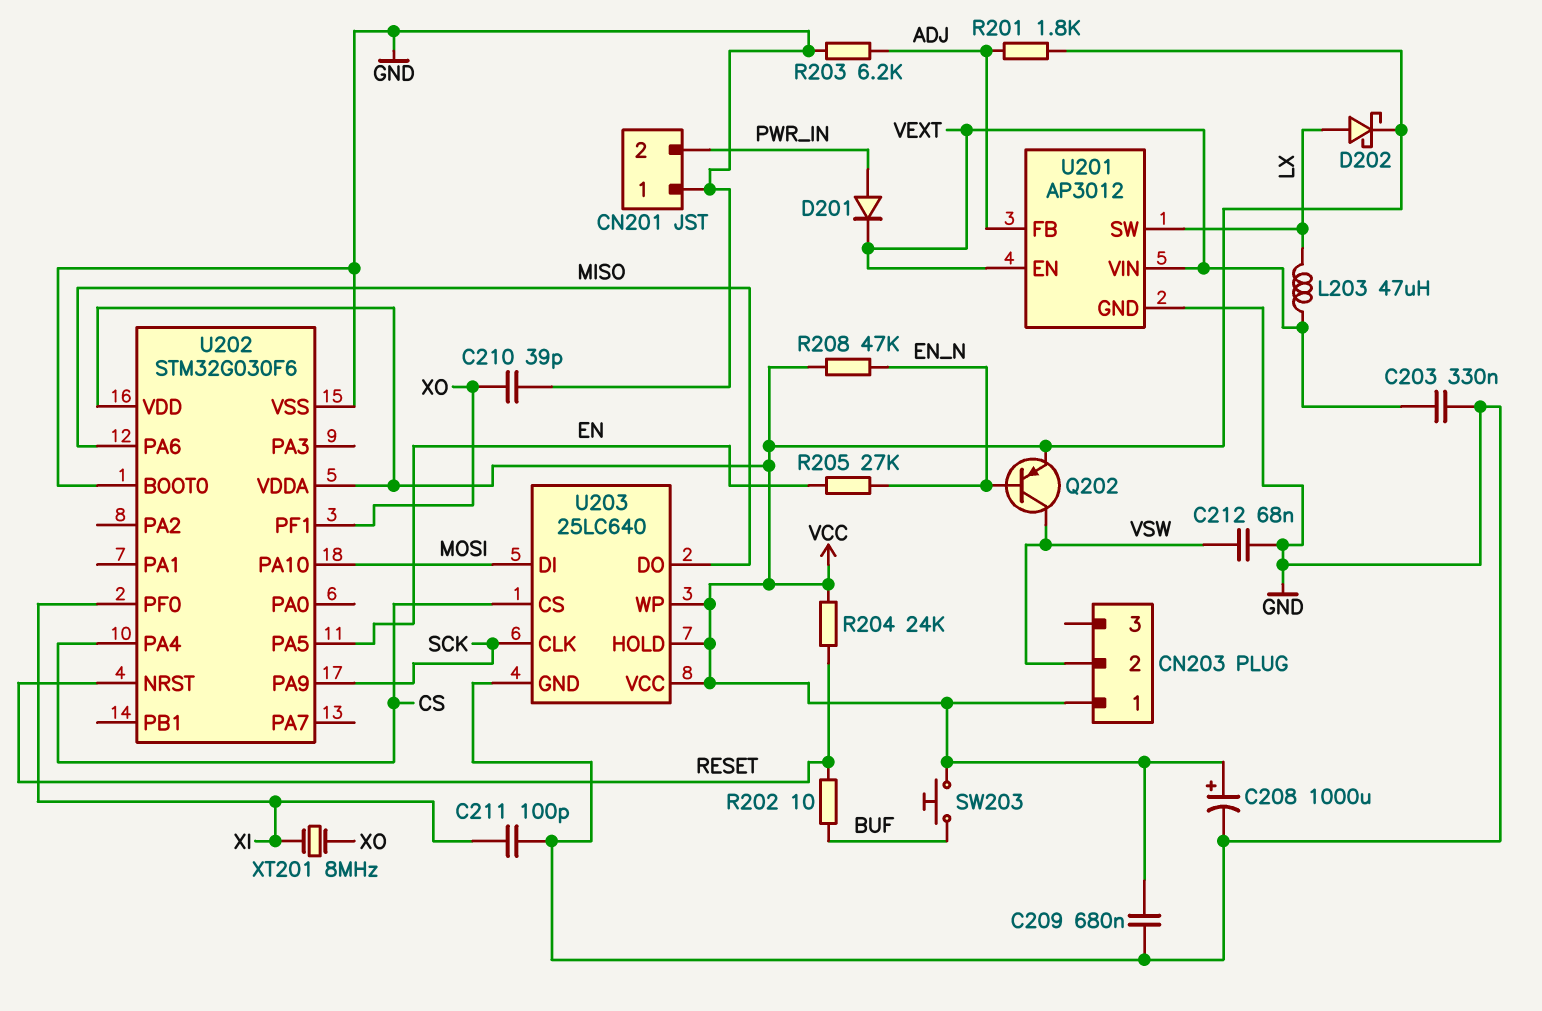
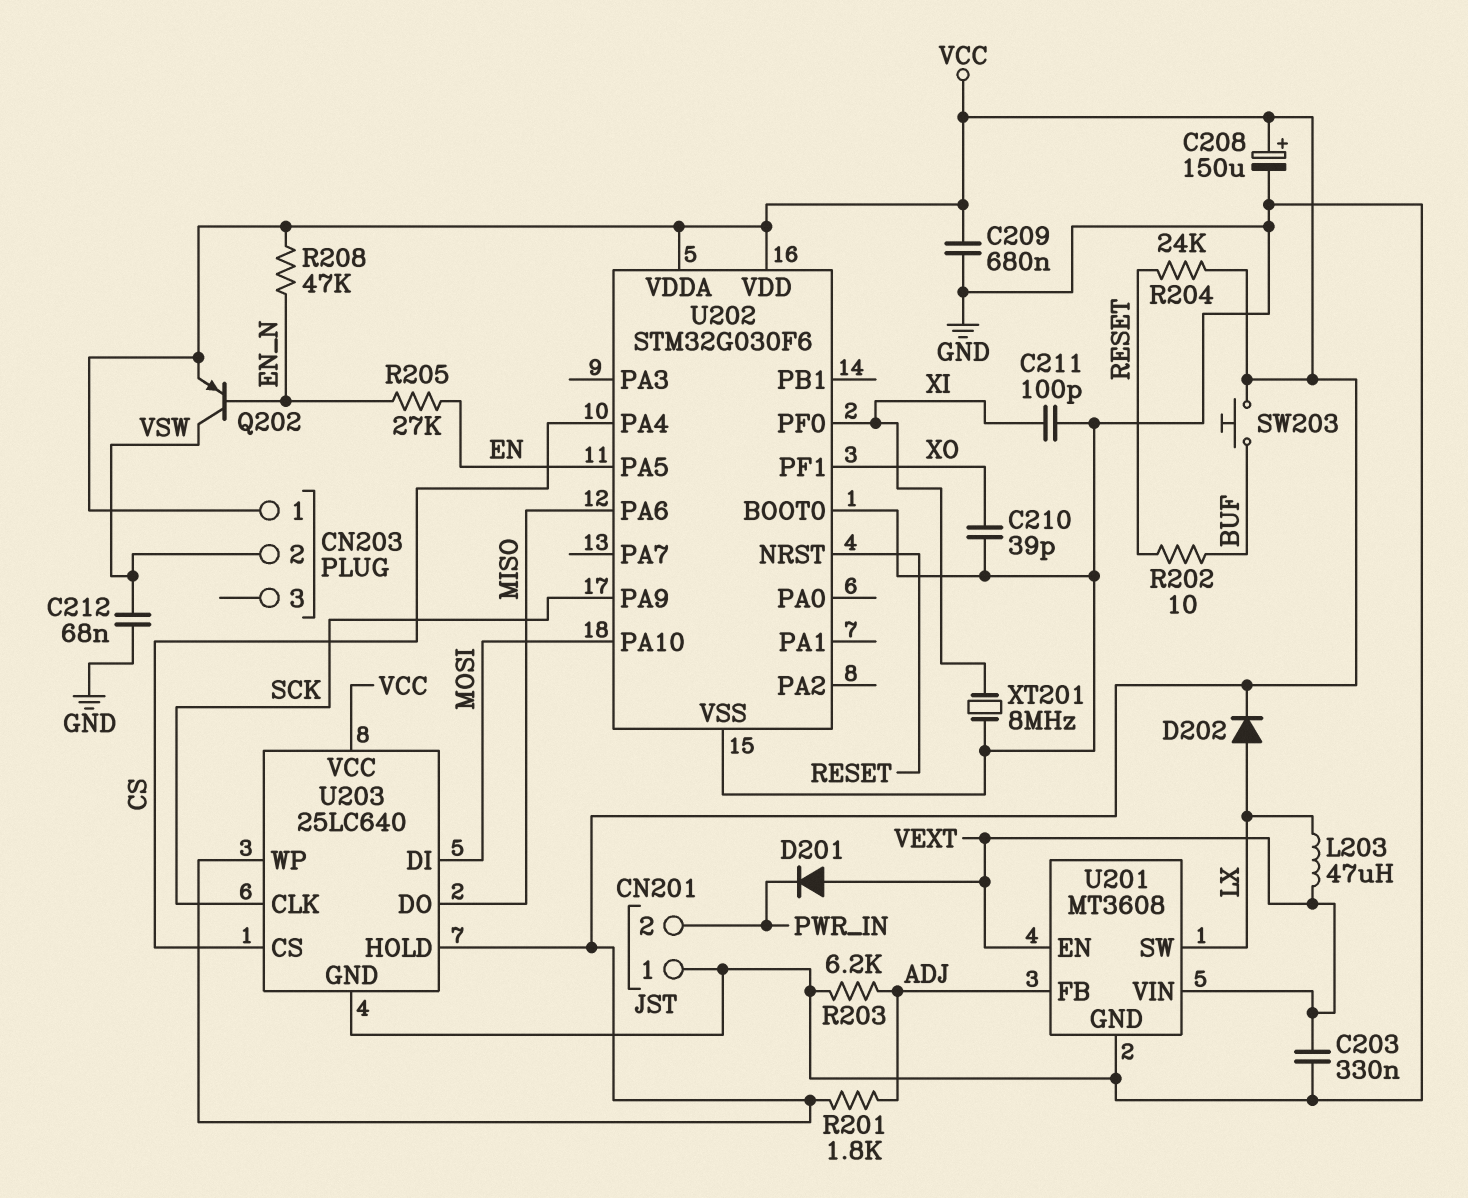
C208: 1000uF (plus VCC, minus GND) -> 150uF (plus VCC, minus GND)
D201: diode (A PWR_IN, K VEXT) -> diode (A VEXT, K PWR_IN)
D202: schottky (A LX, K VCC) -> diode (A LX, K VCC)
U201: AP3012 -> MT3608
XT201: 8MHz (XI, XO) -> 8MHz (GND, XI)

